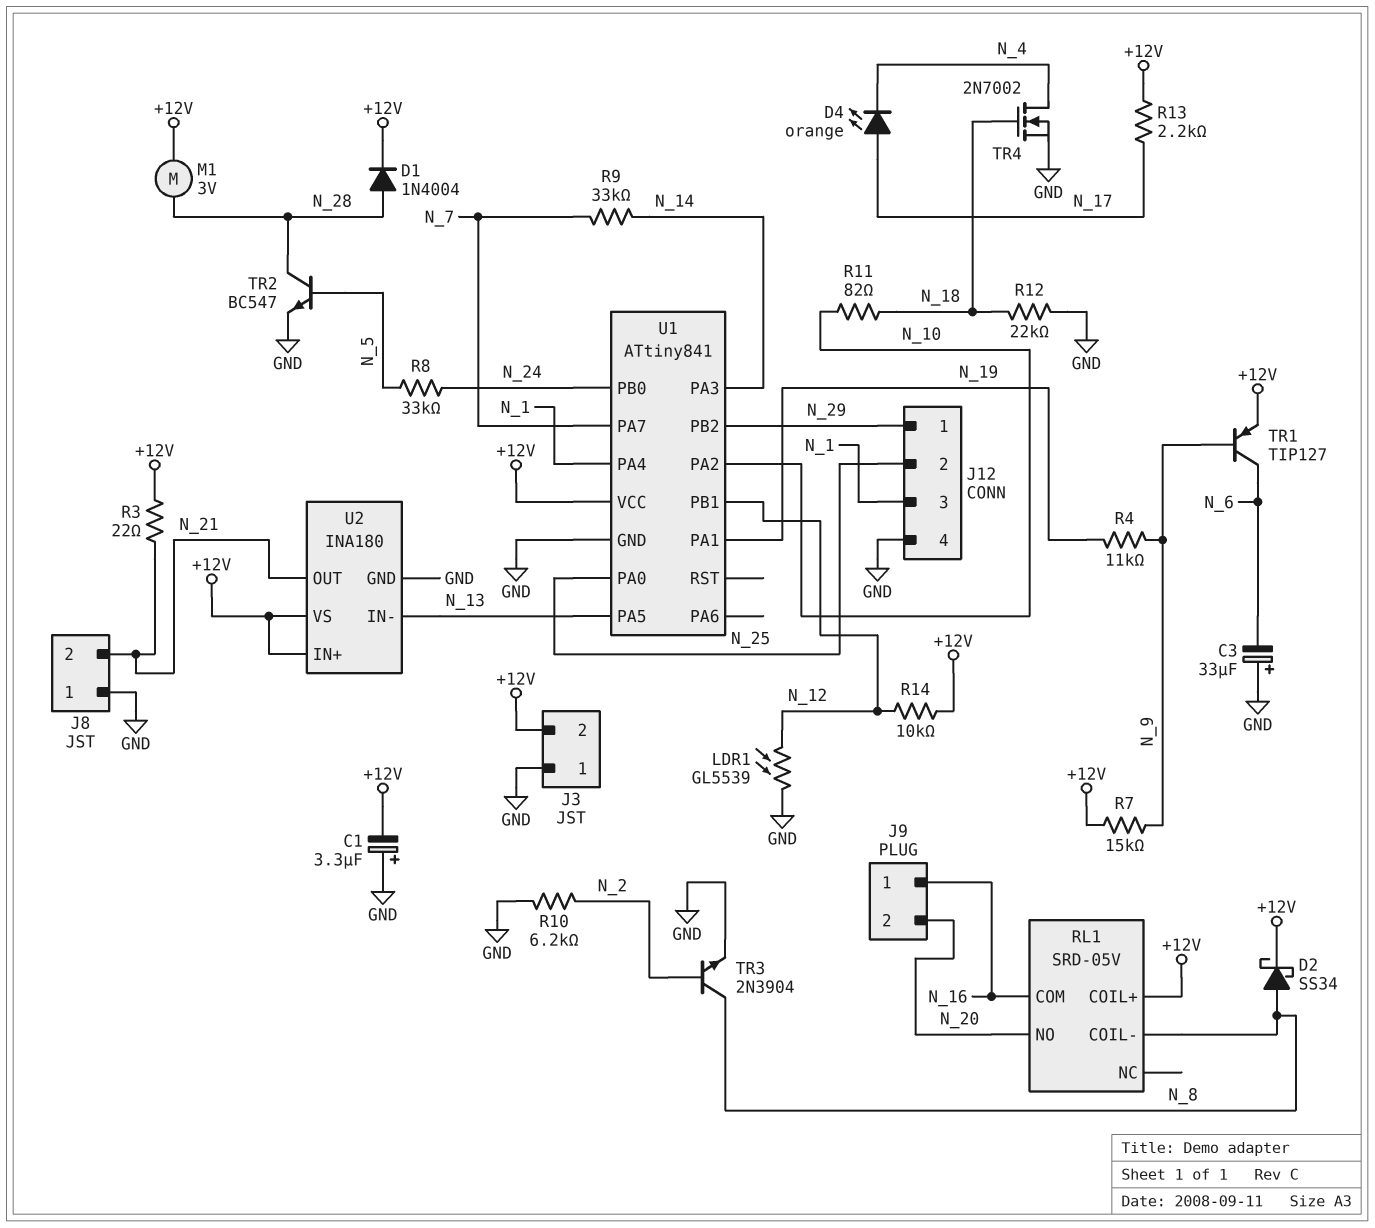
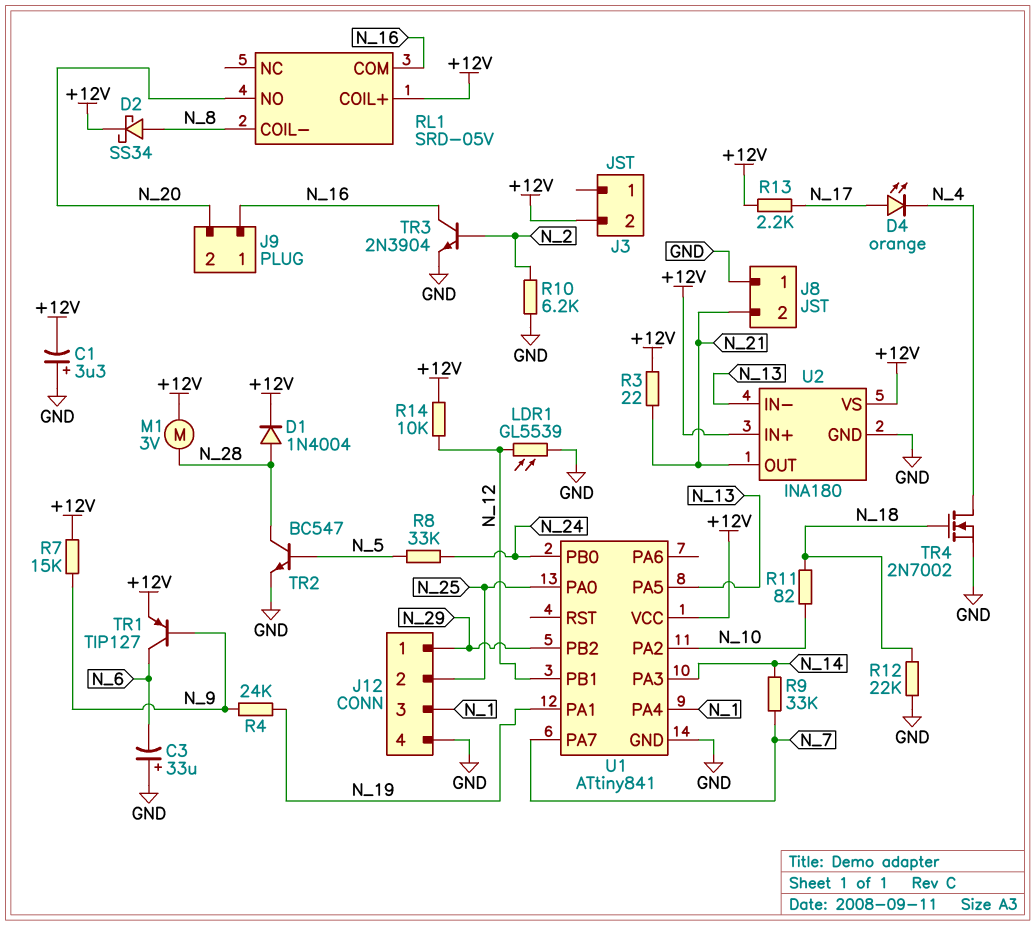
J3 pin 1: GND -> none
R4: 11k (N_9, N_19) -> 24k (N_9, N_19)
TR3: NPN 2N3904 (B N_2, C N_8, E GND) -> NPN 2N3904 (B N_2, C N_16, E GND)

